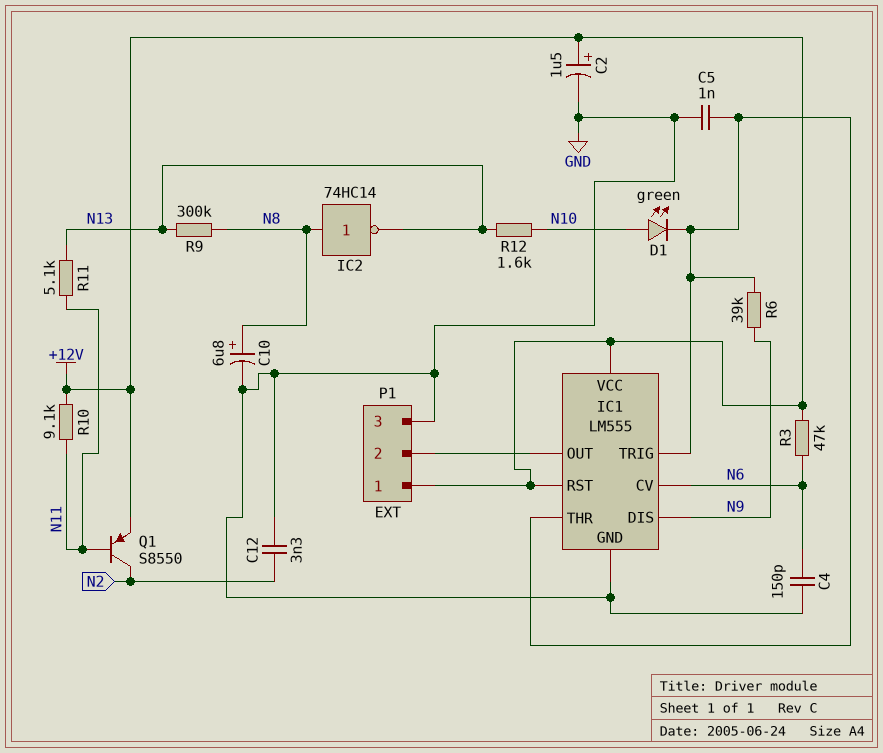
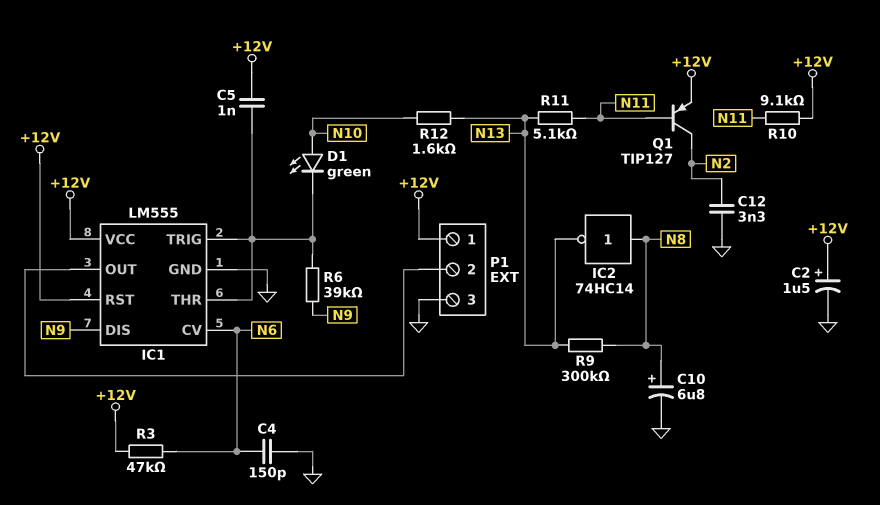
C5: 1nF (GND, IC1/THR) -> 1nF (+12V, IC1/THR)
Q1: PNP S8550 (B N11, C N2, E +12V) -> PNP TIP127 (B N11, C N2, E +12V)

